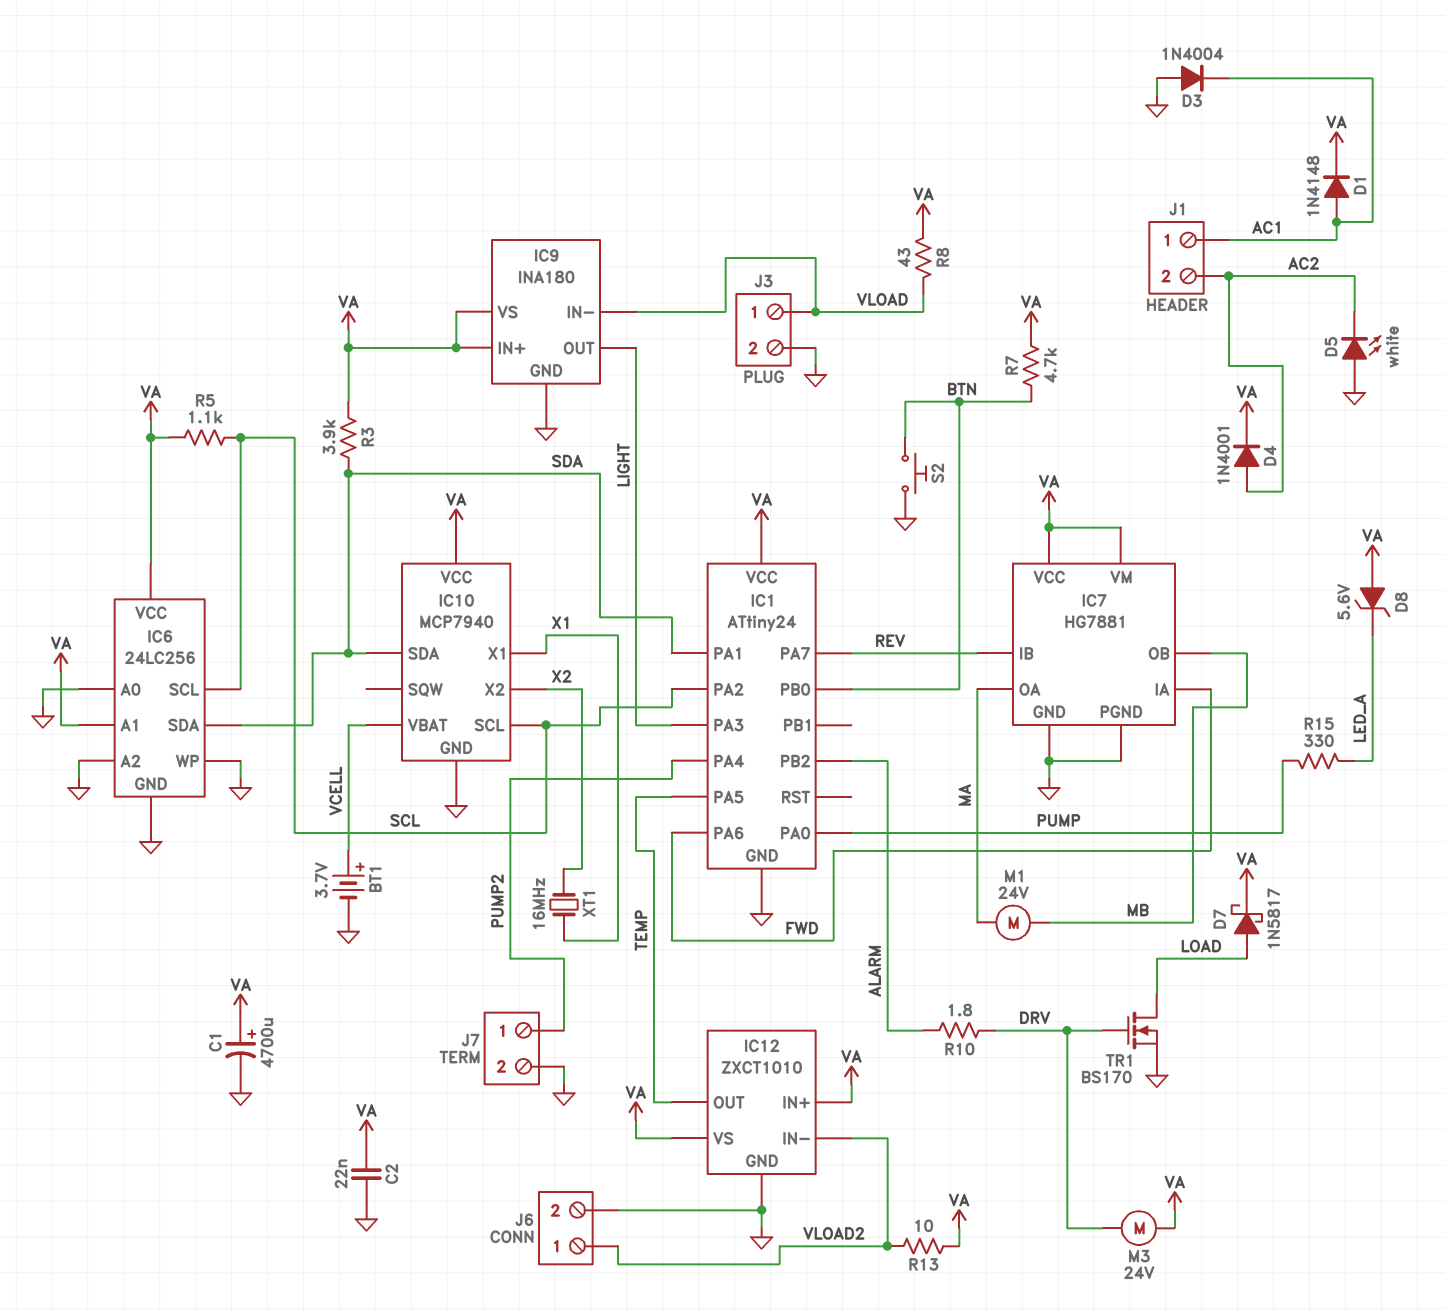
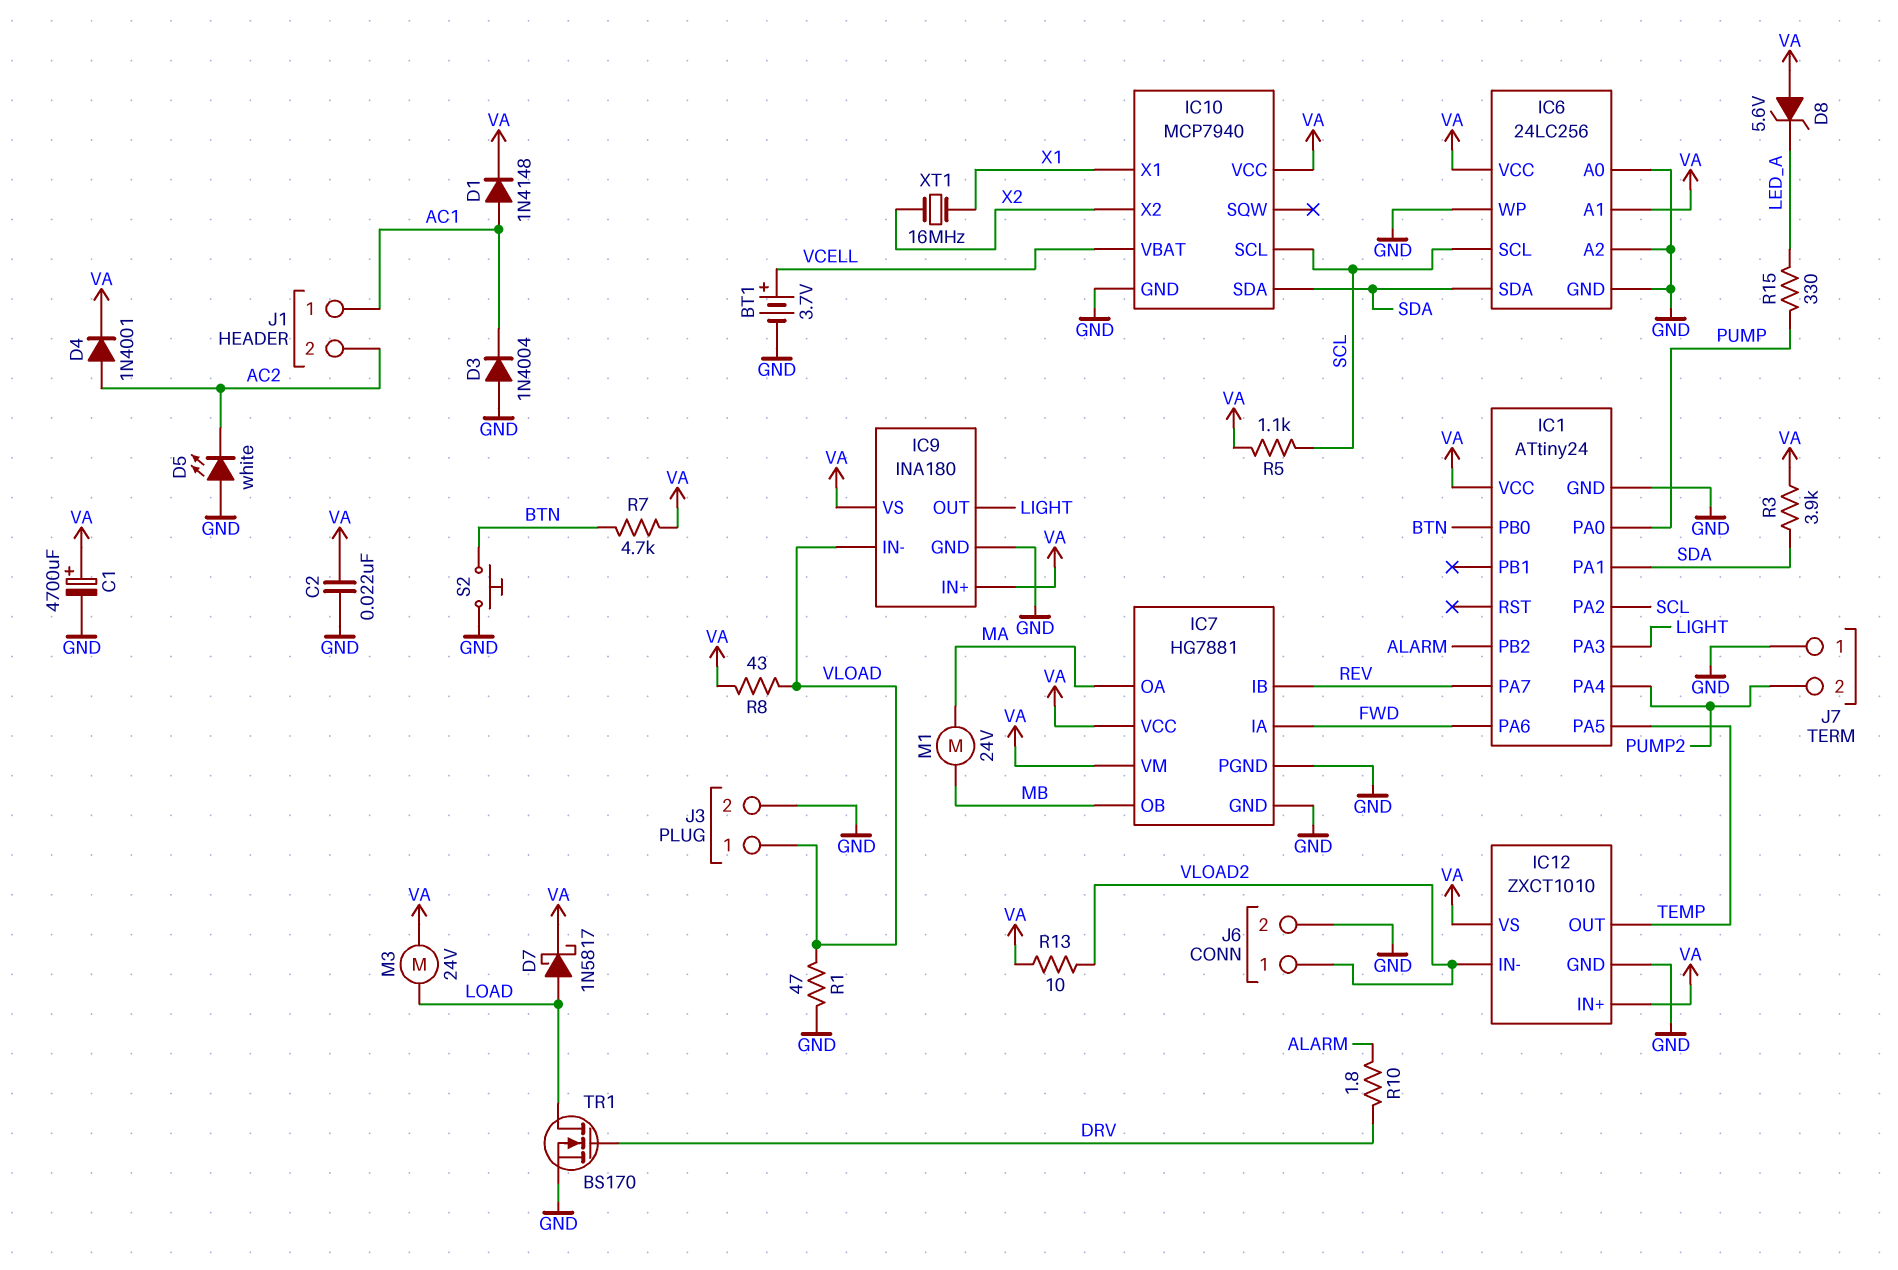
J7 pin 1: PUMP2 -> GND
J7 pin 2: GND -> PUMP2
M3: motor 24V (DRV, VA) -> motor 24V (LOAD, VA)
R1: none -> 47 (GND, VLOAD)

